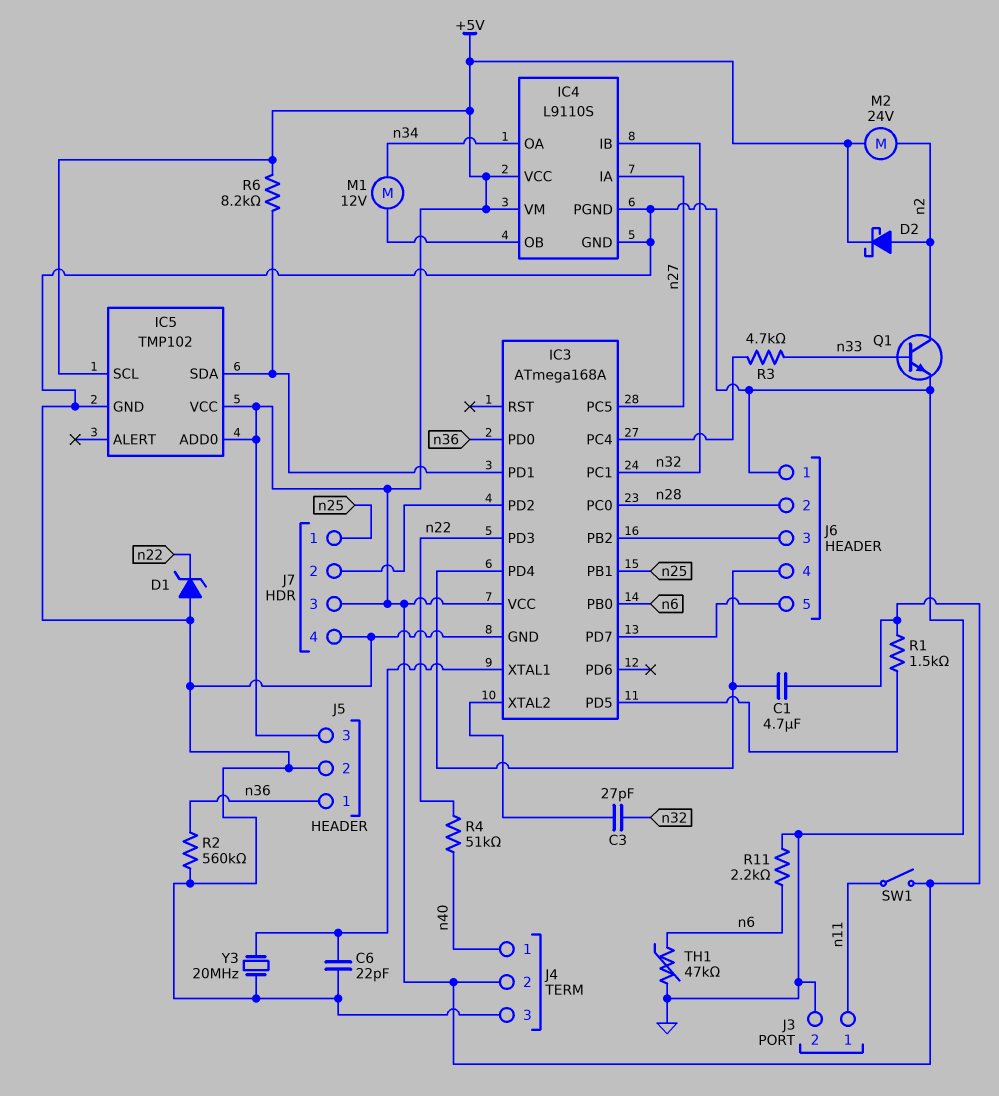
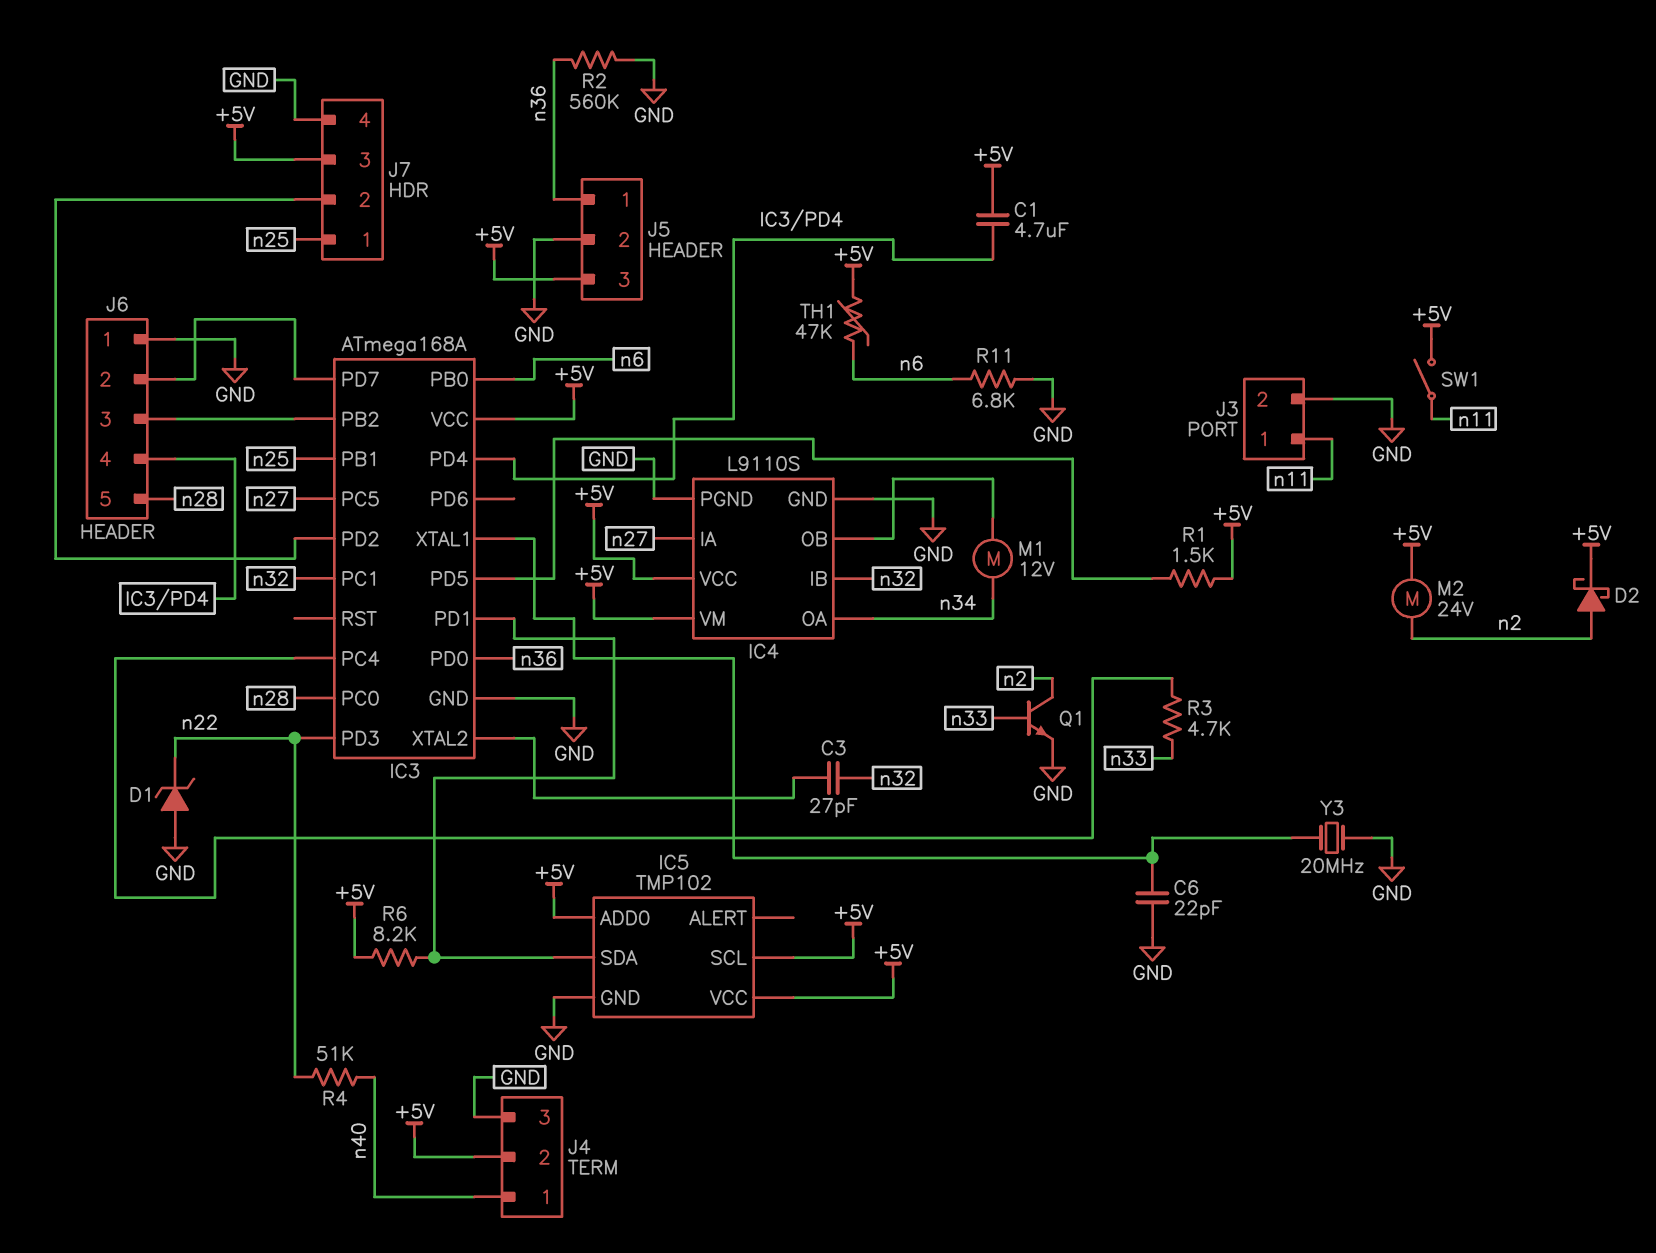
J6 pin 2: n28 -> IC3/PD7
J6 pin 5: IC3/PD7 -> n28
R11: 2.2k (GND, n6) -> 6.8k (GND, n6)
TH1: 47k (GND, n6) -> 47k (+5V, n6)

